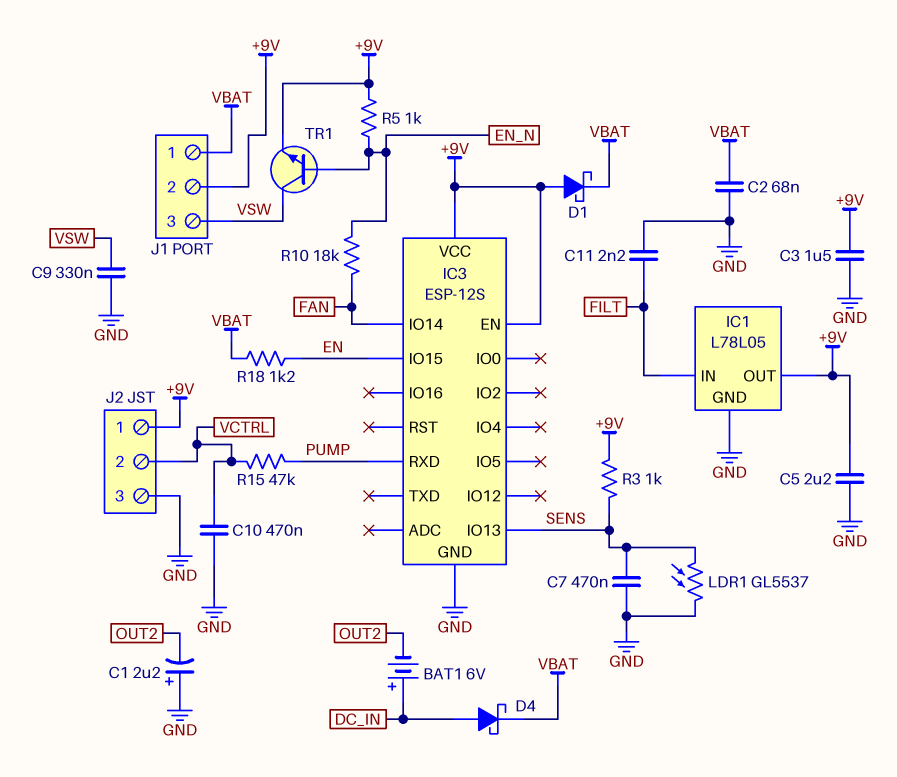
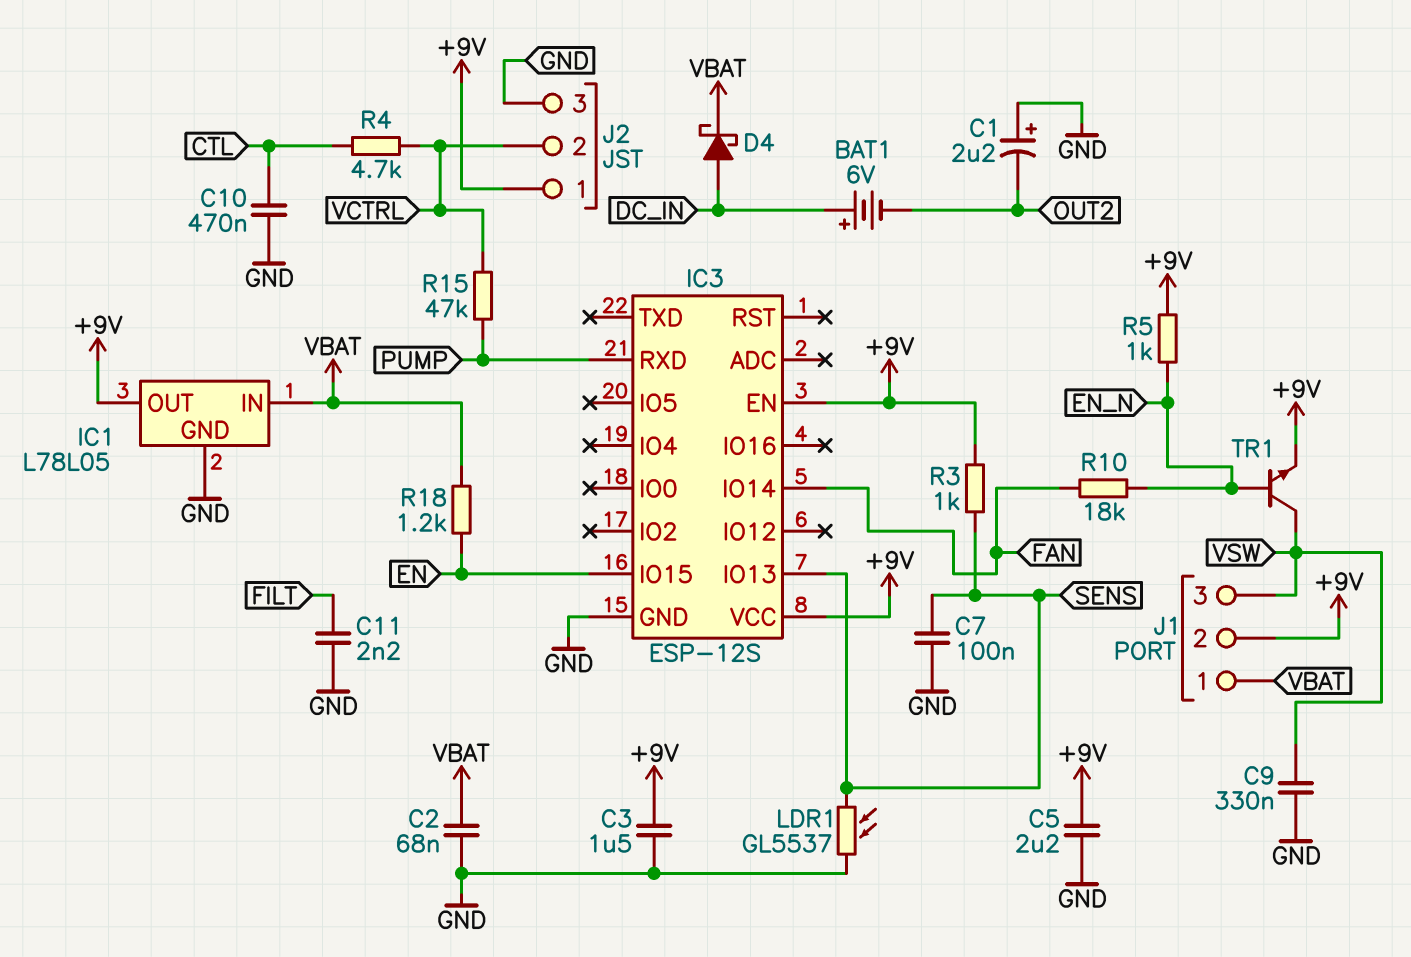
C7: 470nF (GND, SENS) -> 100nF (GND, SENS)
C10: 470nF (GND, VCTRL) -> 470nF (CTL, GND)
D1: schottky (A +9V, K VBAT) -> none
IC1 pin IN: FILT -> VBAT
R4: none -> 4.7k (CTL, VCTRL)

